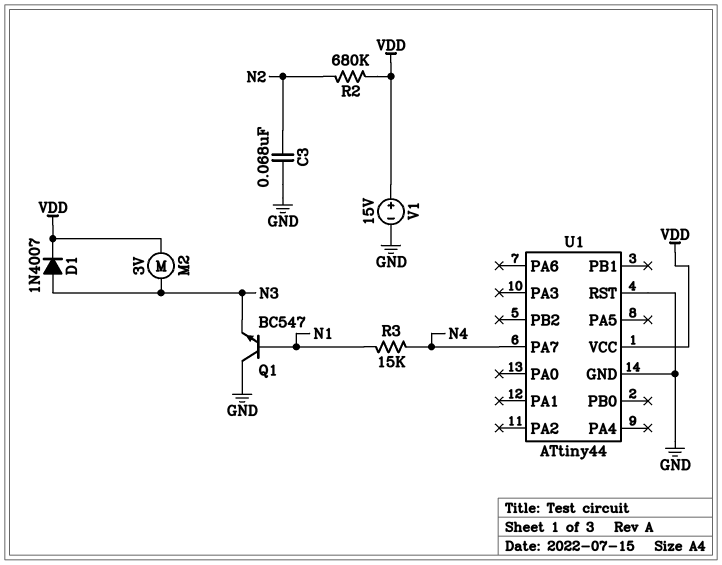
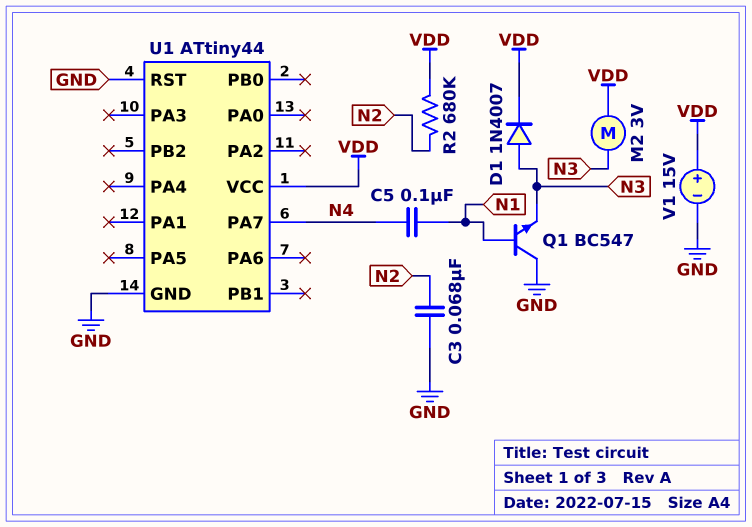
C5: none -> 100nF (N1, N4)
R3: 15k (N1, N4) -> none

